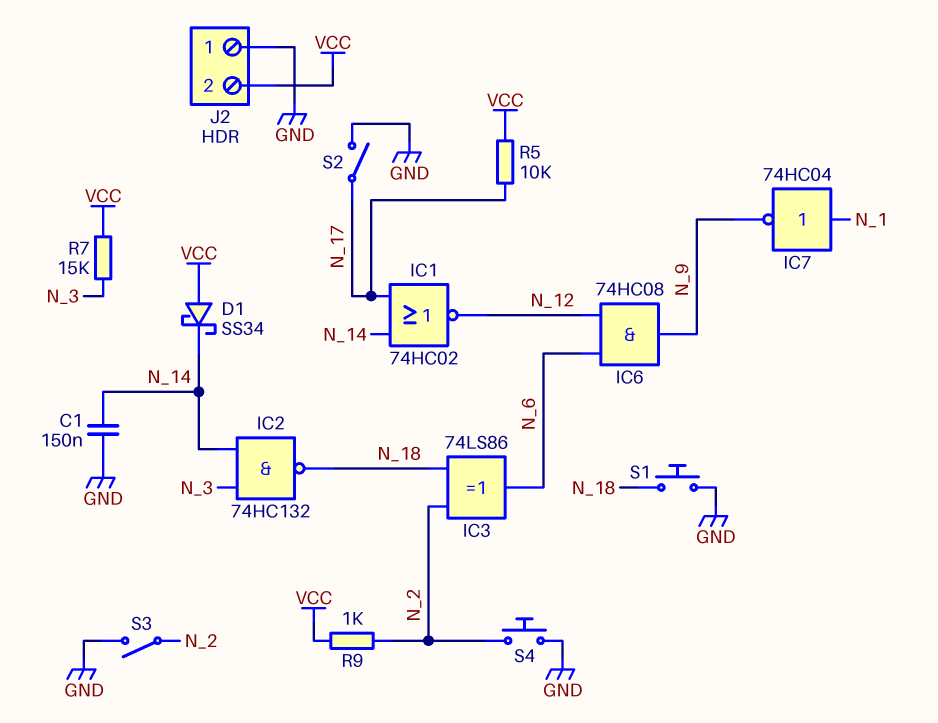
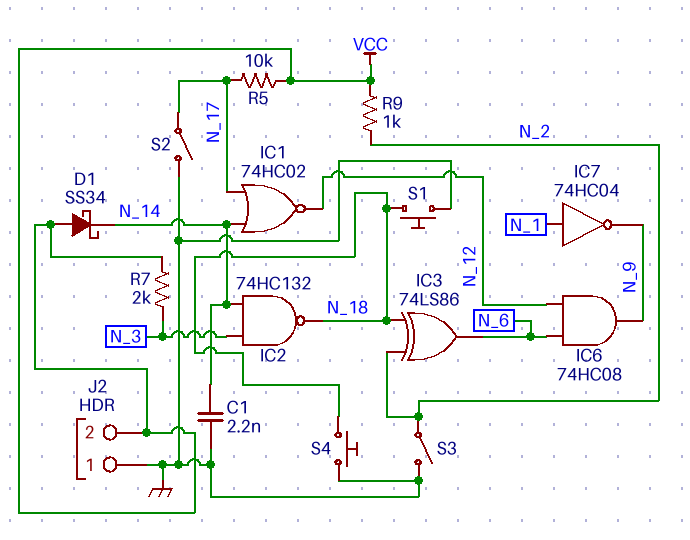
C1: 150nF (GND, N_14) -> 2.2nF (GND, N_14)
R7: 15k (N_3, VCC) -> 2k (N_3, VCC)
S4: button (GND, N_2) -> button (GND, N_18)

